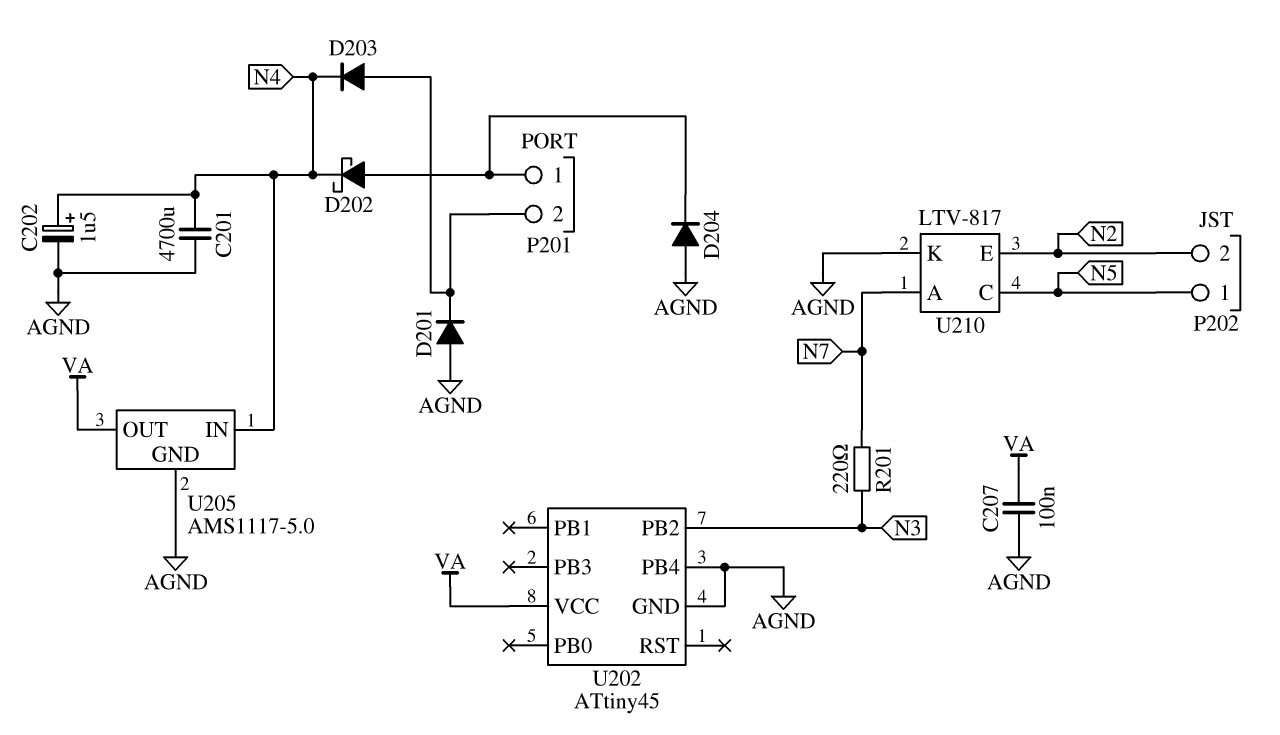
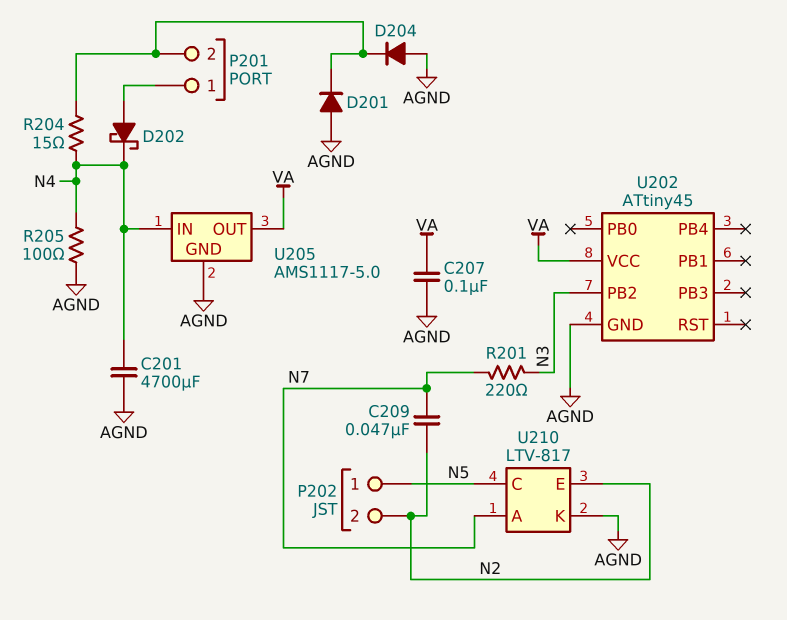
C202: 1.5uF (plus N4, minus AGND) -> none
C209: none -> 47nF (N2, N7)
D203: diode (A P201/2, K N4) -> none
D204: diode (A AGND, K P201/1) -> diode (A AGND, K P201/2)
R204: none -> 15 (N4, P201/2)
R205: none -> 100 (AGND, N4)
U202 pin PB4: AGND -> none

